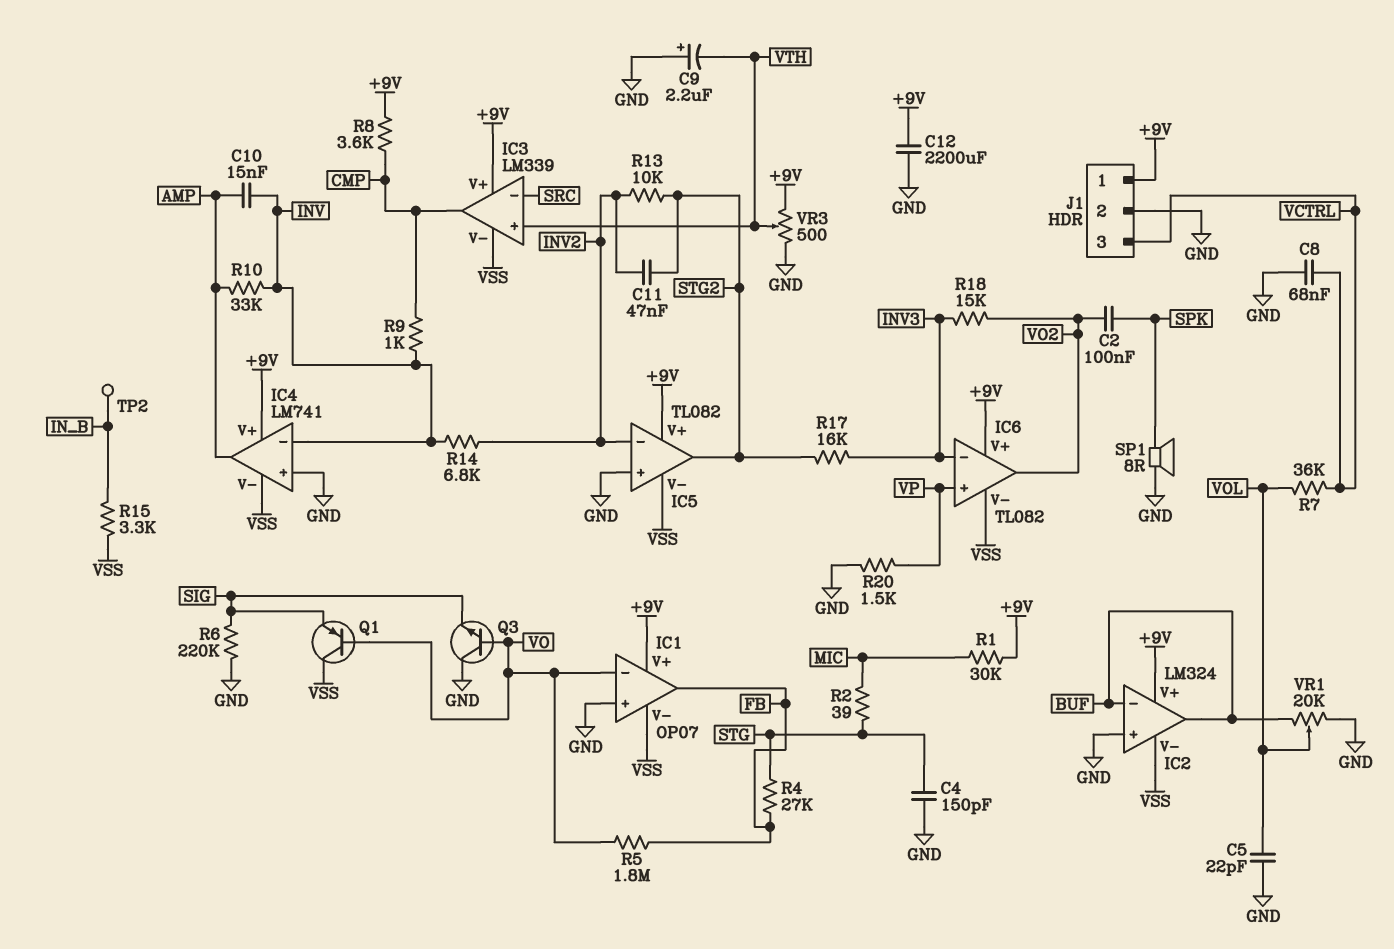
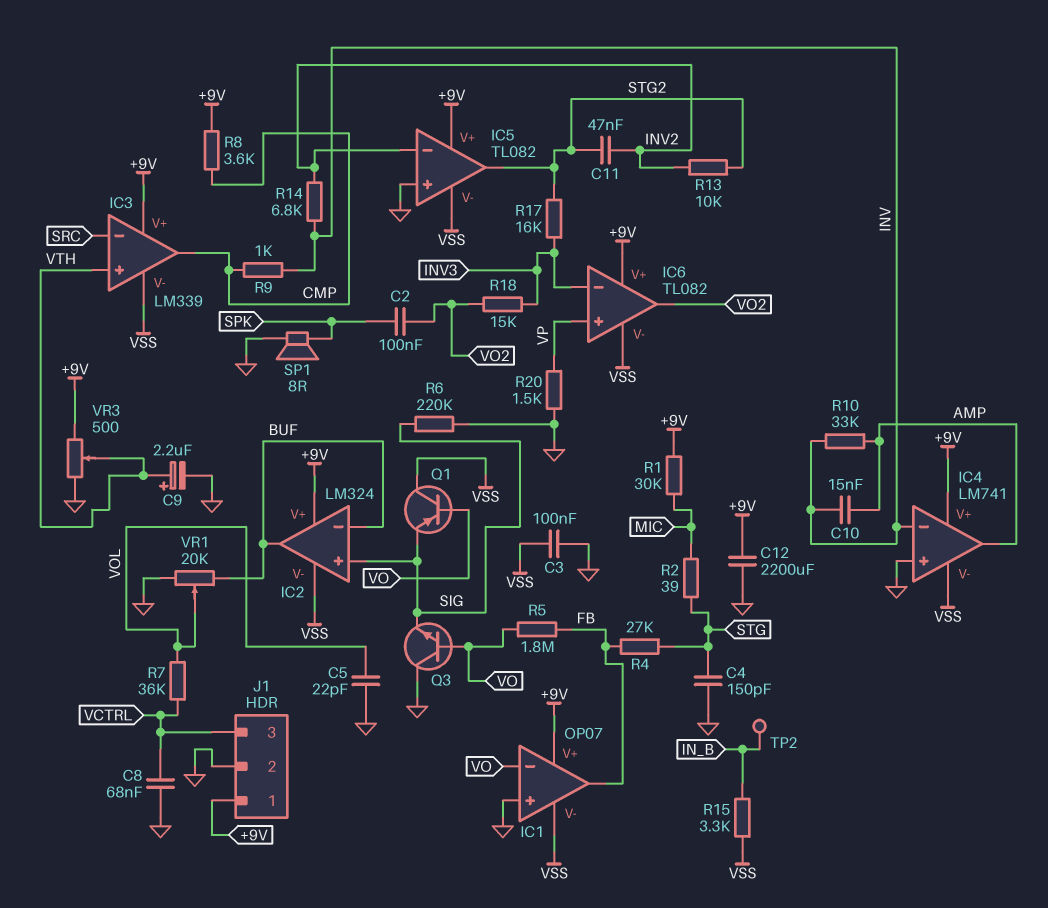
C3: none -> 100nF (GND, VSS)
C9: 2.2uF (plus GND, minus VTH) -> 2.2uF (plus VTH, minus GND)
IC2 pin in+: GND -> SIG

